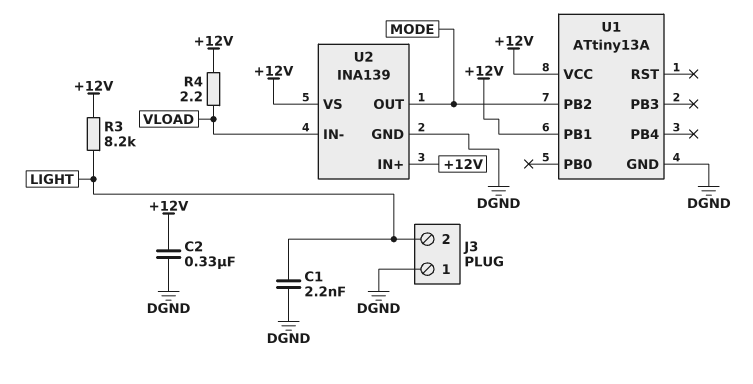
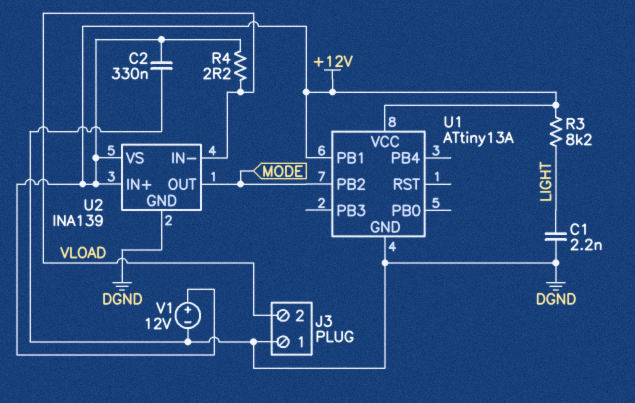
J3 pin 2: LIGHT -> VLOAD
V1: none -> 12V (plus +12V, minus DGND)

